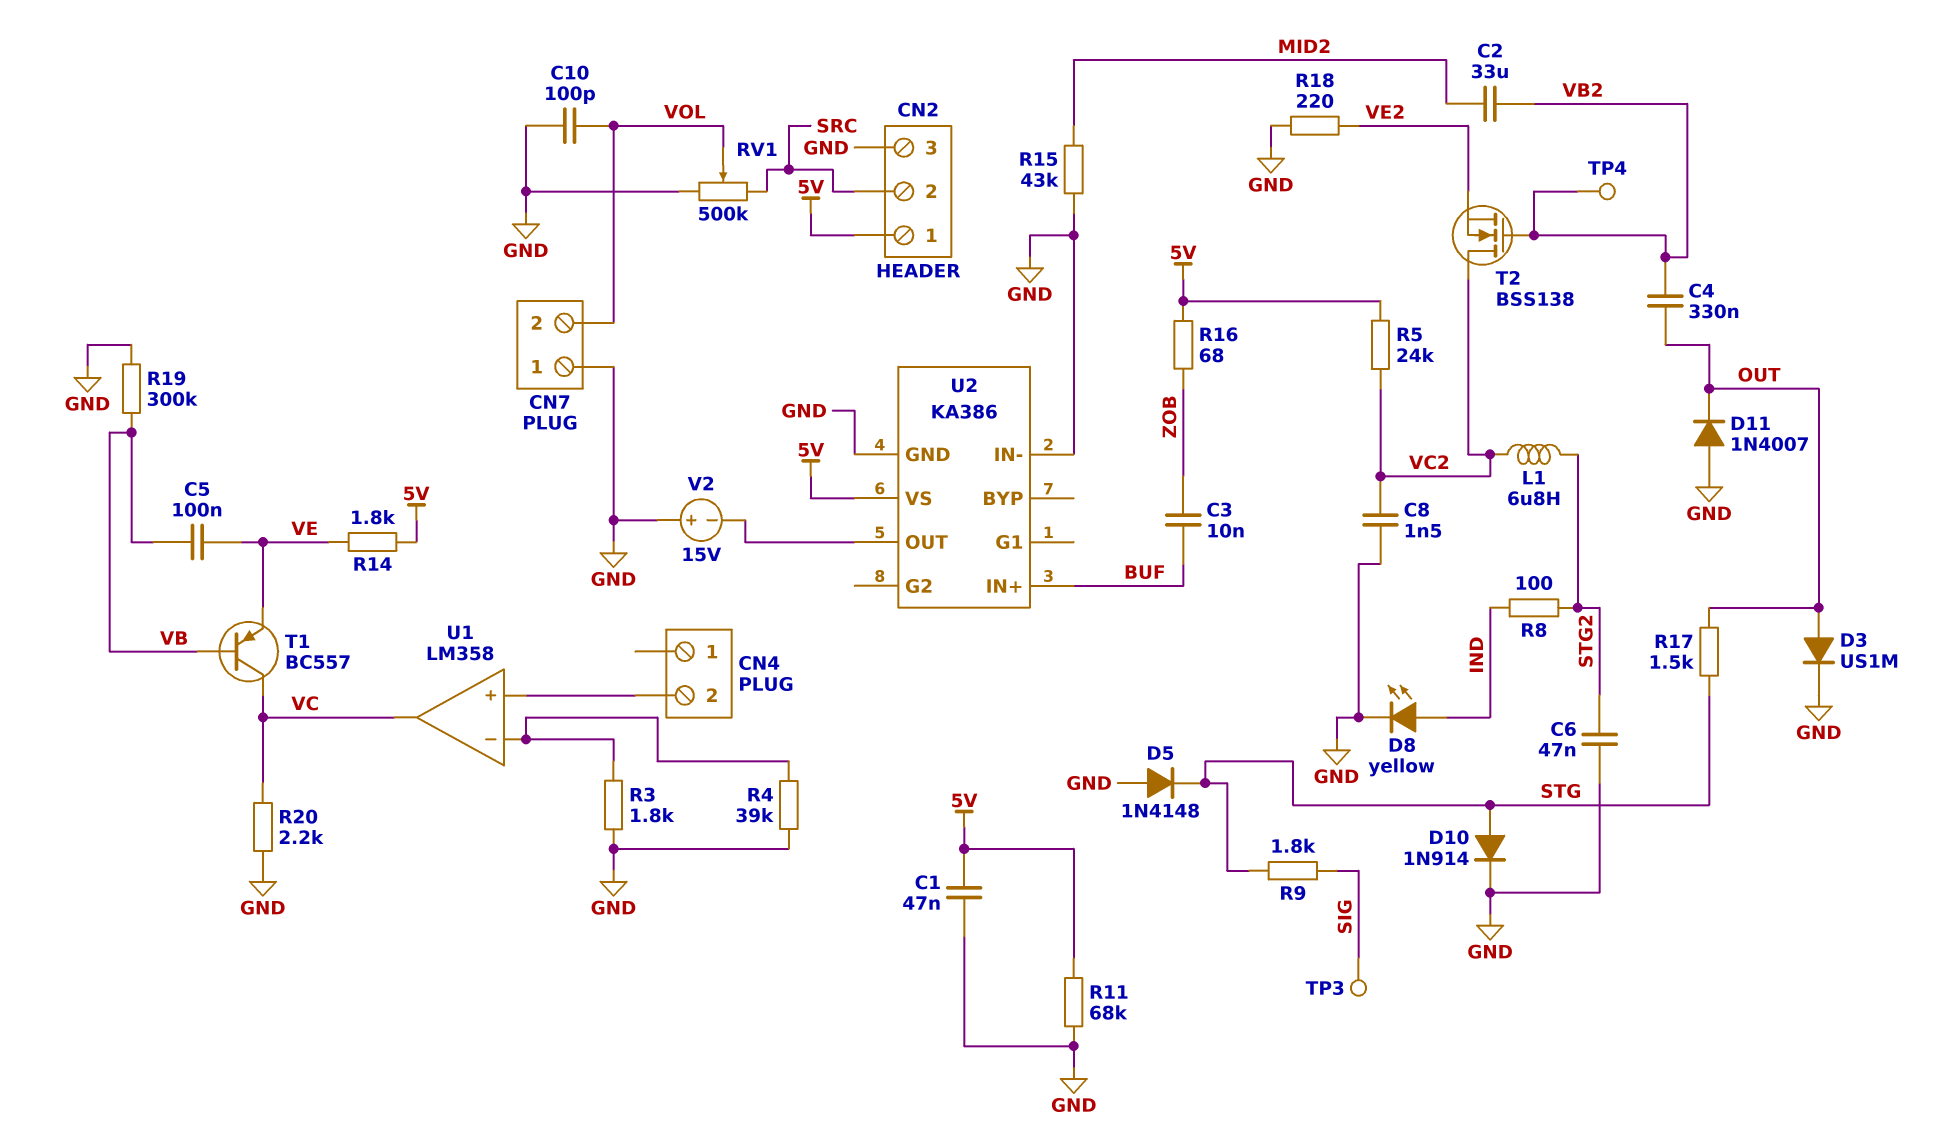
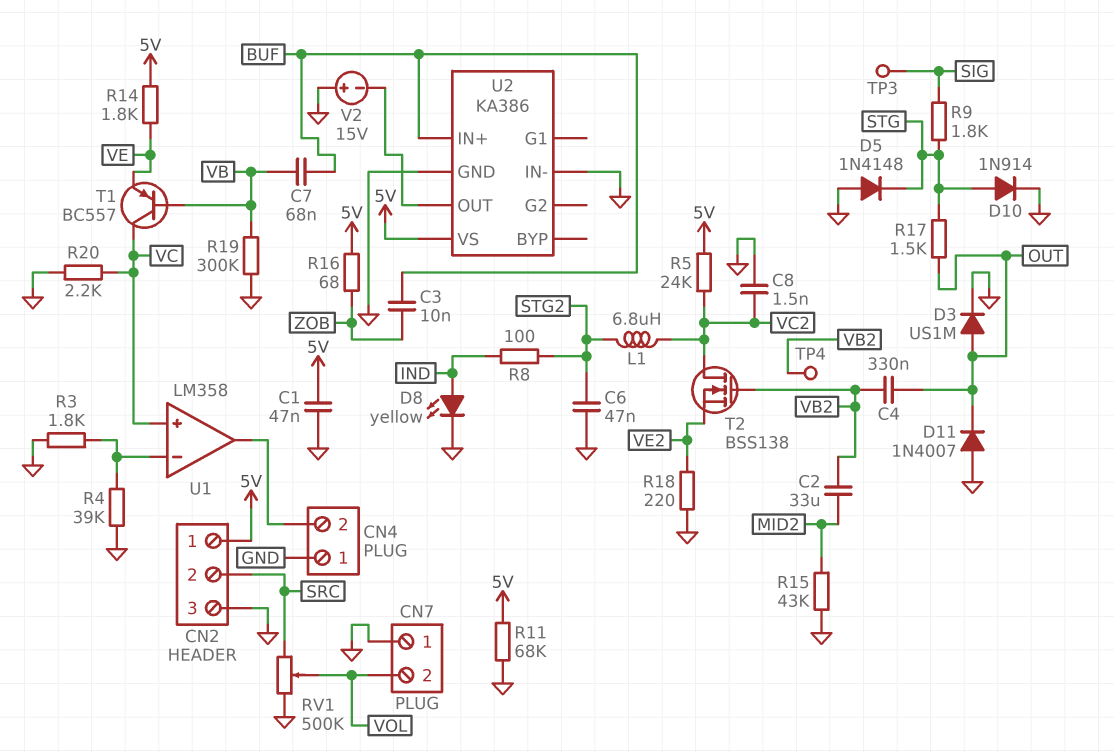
C5: 100nF (VB, VE) -> none
C7: none -> 68nF (BUF, VB)
C10: 100pF (GND, VOL) -> none
CN4 pin 1: none -> GND
U1 pin in+: CN4/2 -> VC
U1 pin out: VC -> CN4/2

